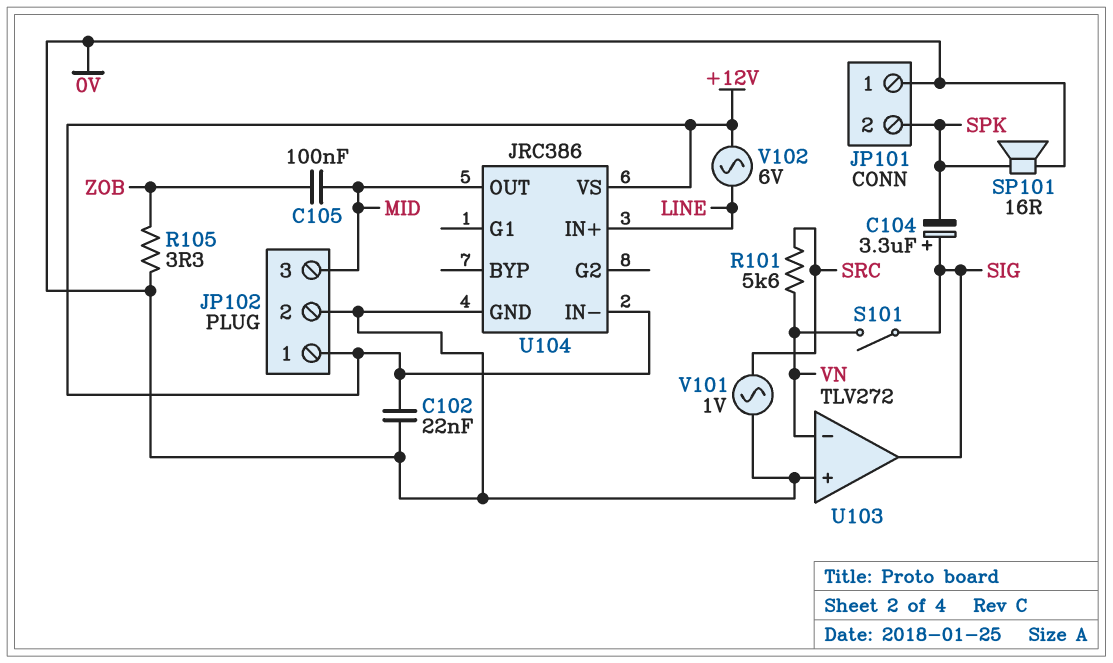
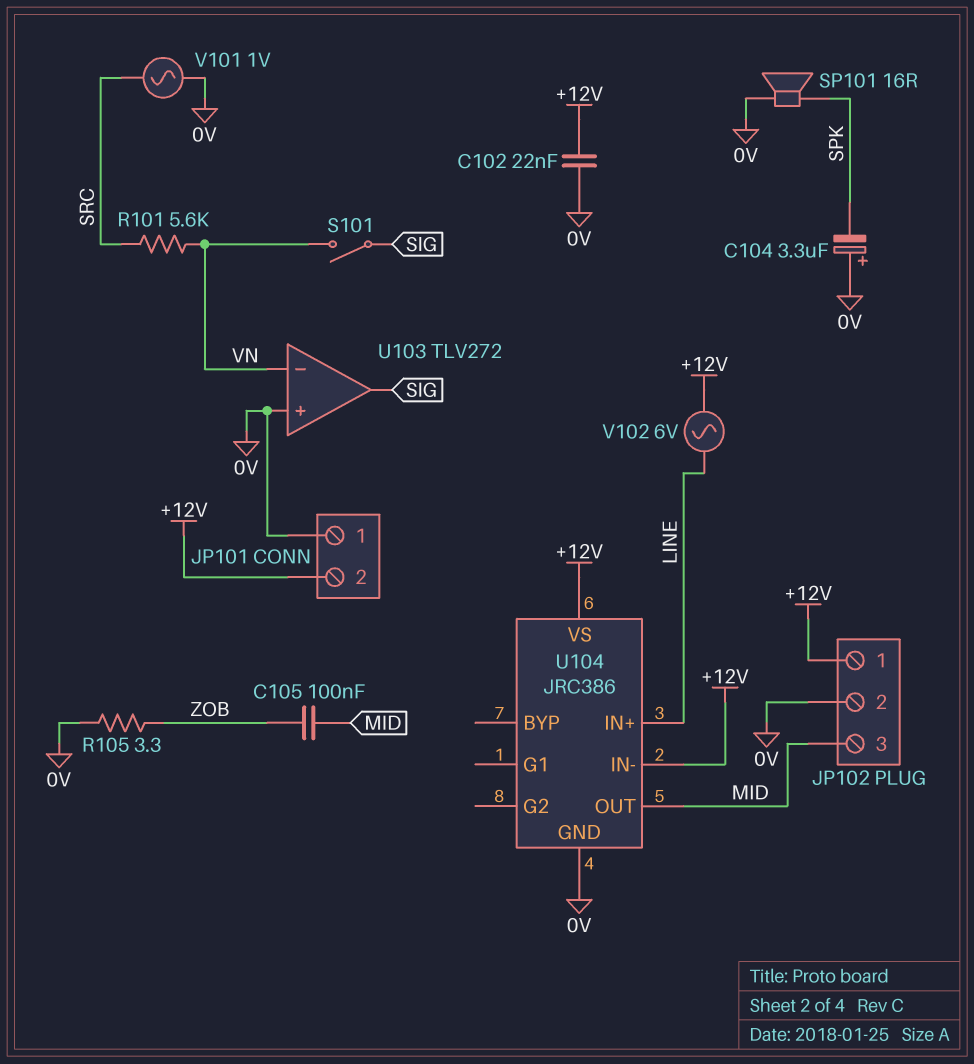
C104: 3.3uF (plus SIG, minus SPK) -> 3.3uF (plus 0V, minus SPK)
JP101 pin 2: SPK -> +12V

